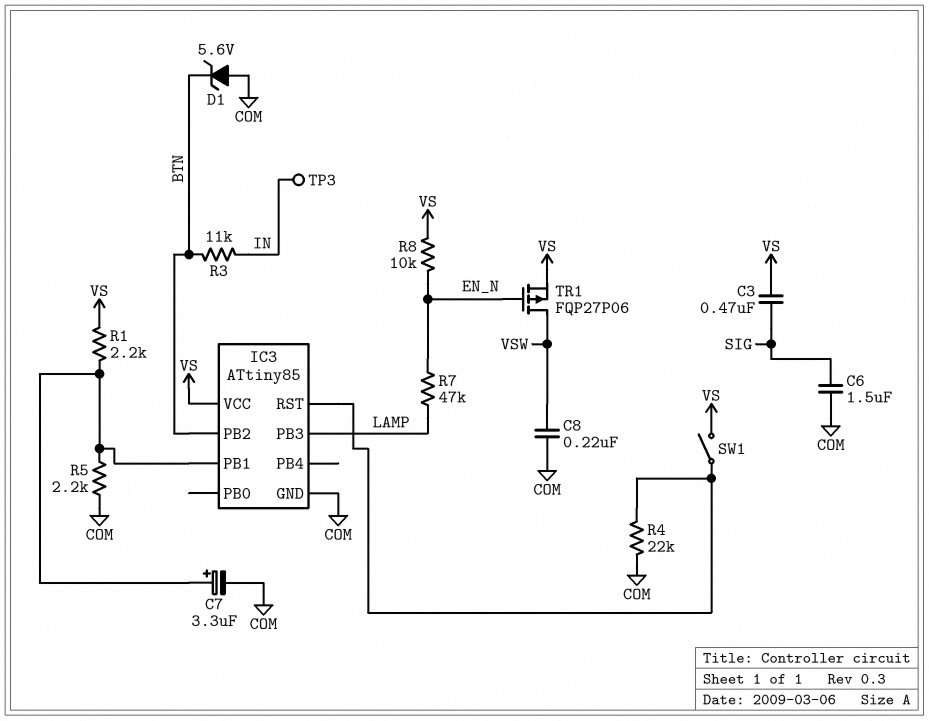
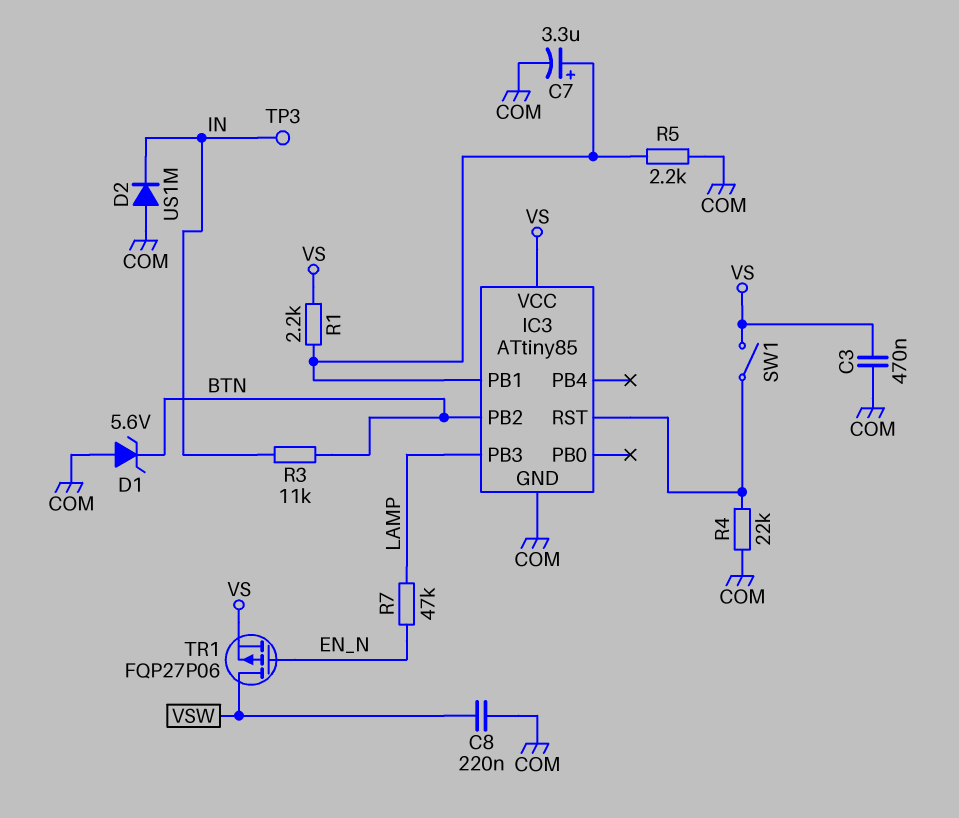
C3: 470nF (SIG, VS) -> 470nF (COM, VS)
C6: 1.5uF (COM, SIG) -> none
D2: none -> diode US1M (A COM, K IN)
R8: 10k (EN_N, VS) -> none

